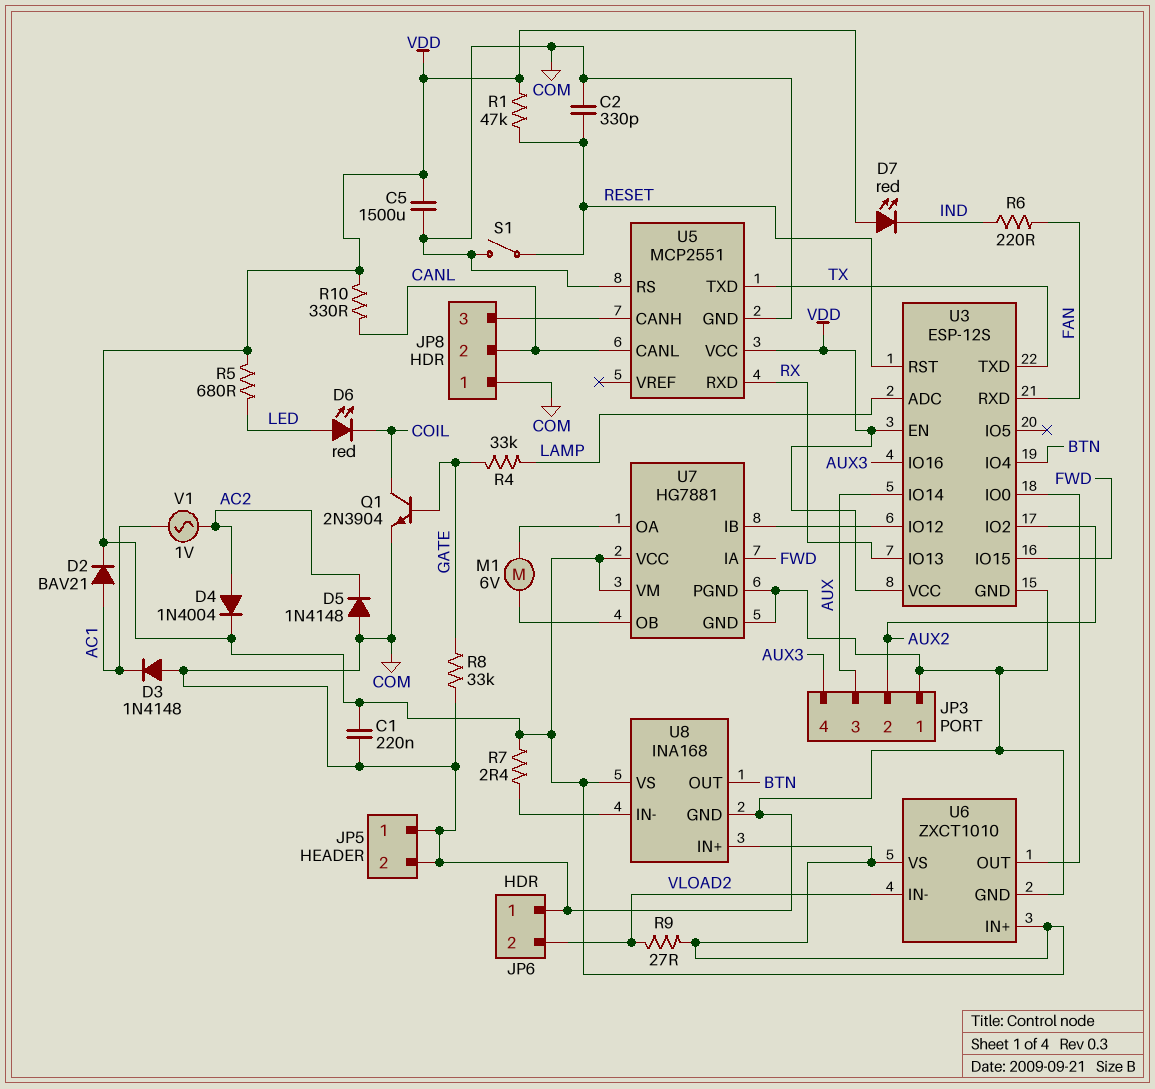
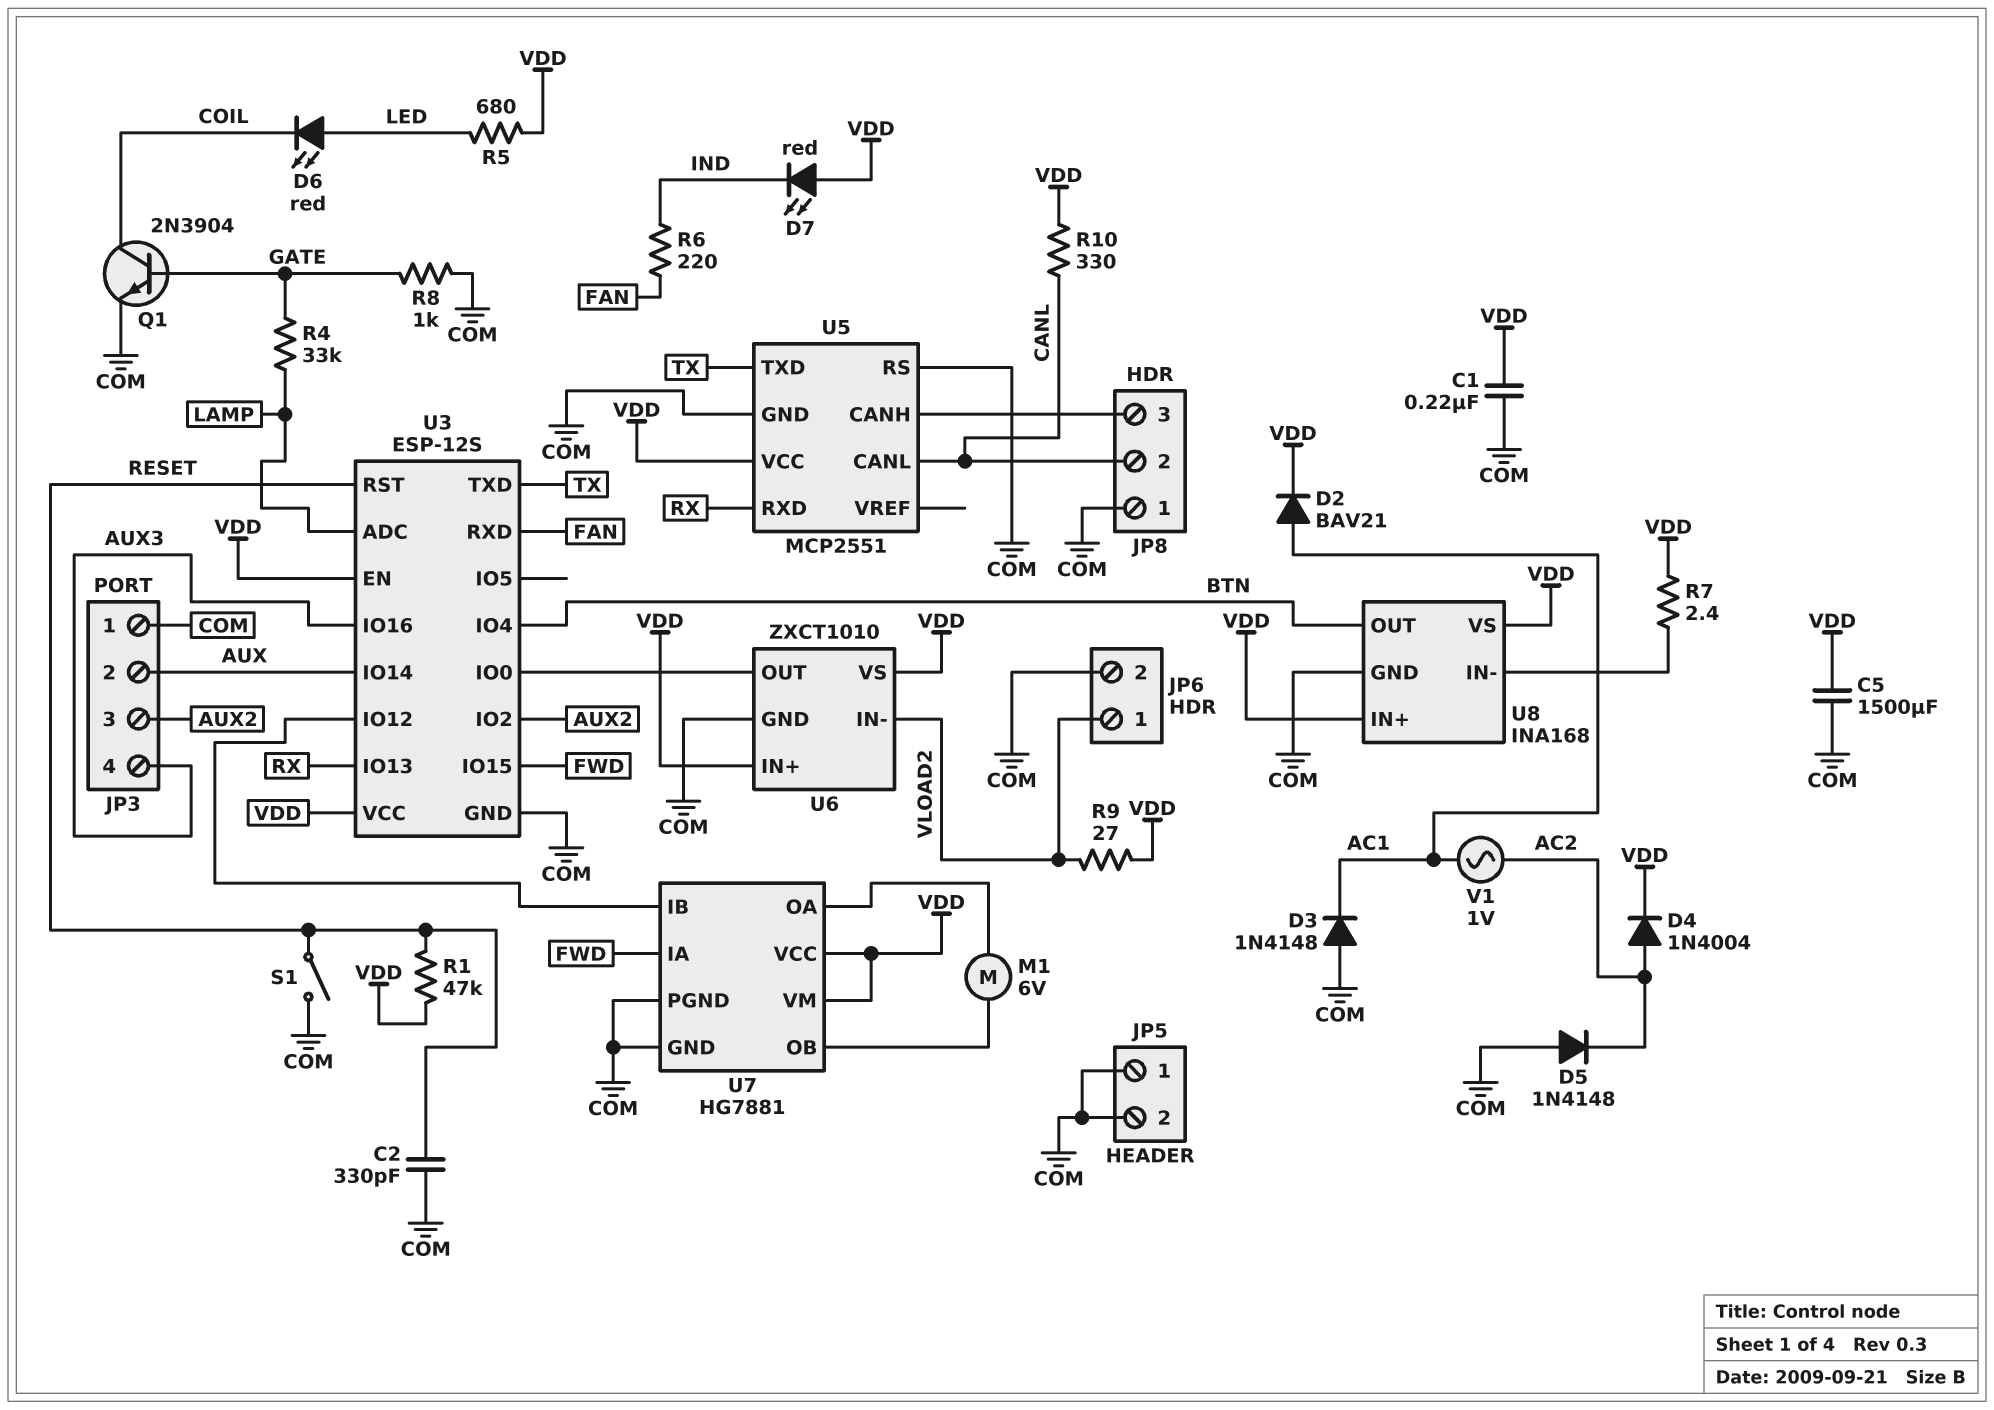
JP3 pin 2: AUX2 -> AUX
JP3 pin 3: AUX -> AUX2
JP6 pin 1: COM -> VLOAD2
JP6 pin 2: VLOAD2 -> COM
R8: 33k (COM, GATE) -> 1k (COM, GATE)

